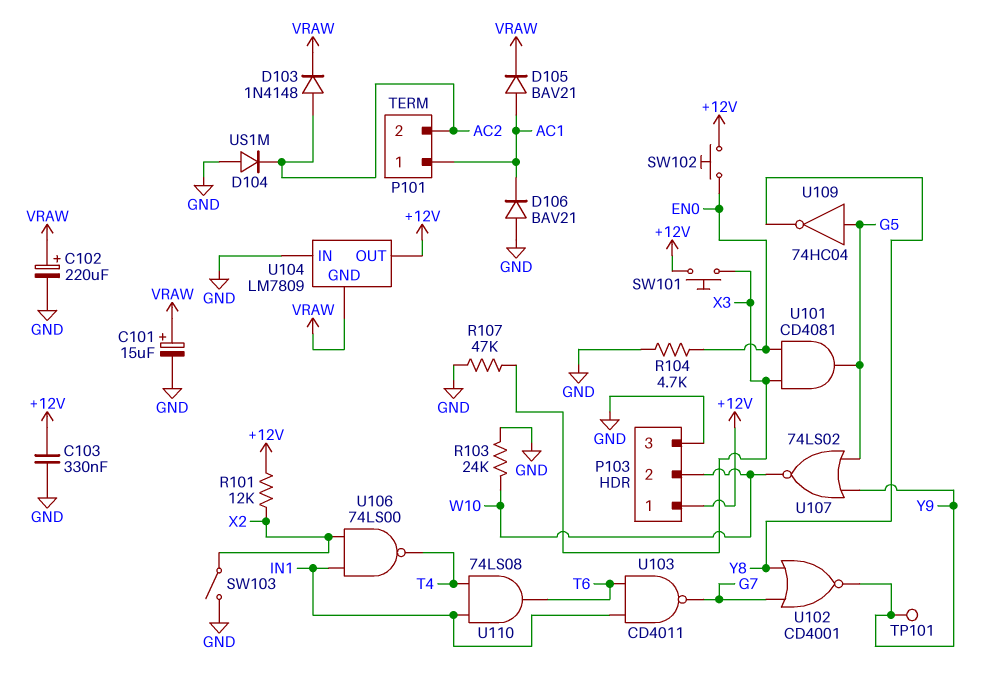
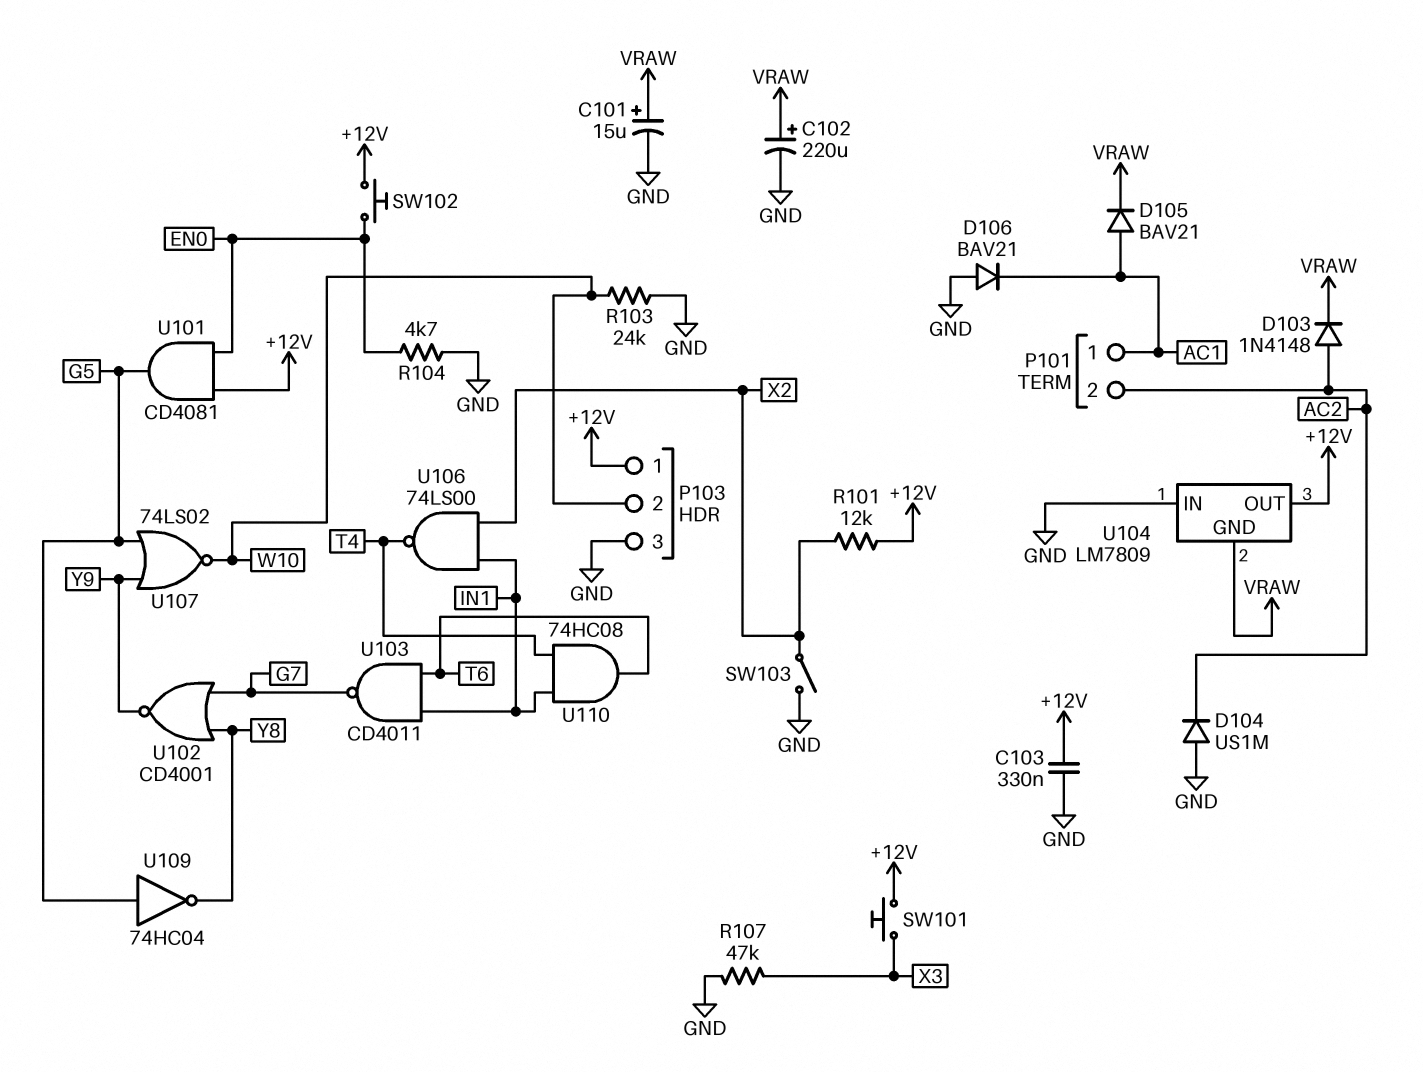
TP101: test point (Y9) -> none
U101: AND CD4081 (in EN0, in X3, out G5) -> AND CD4081 (in +12V, in EN0, out G5)
U110: AND 74LS08 (in IN1, in T4, out T6) -> AND 74HC08 (in IN1, in T4, out T6)

